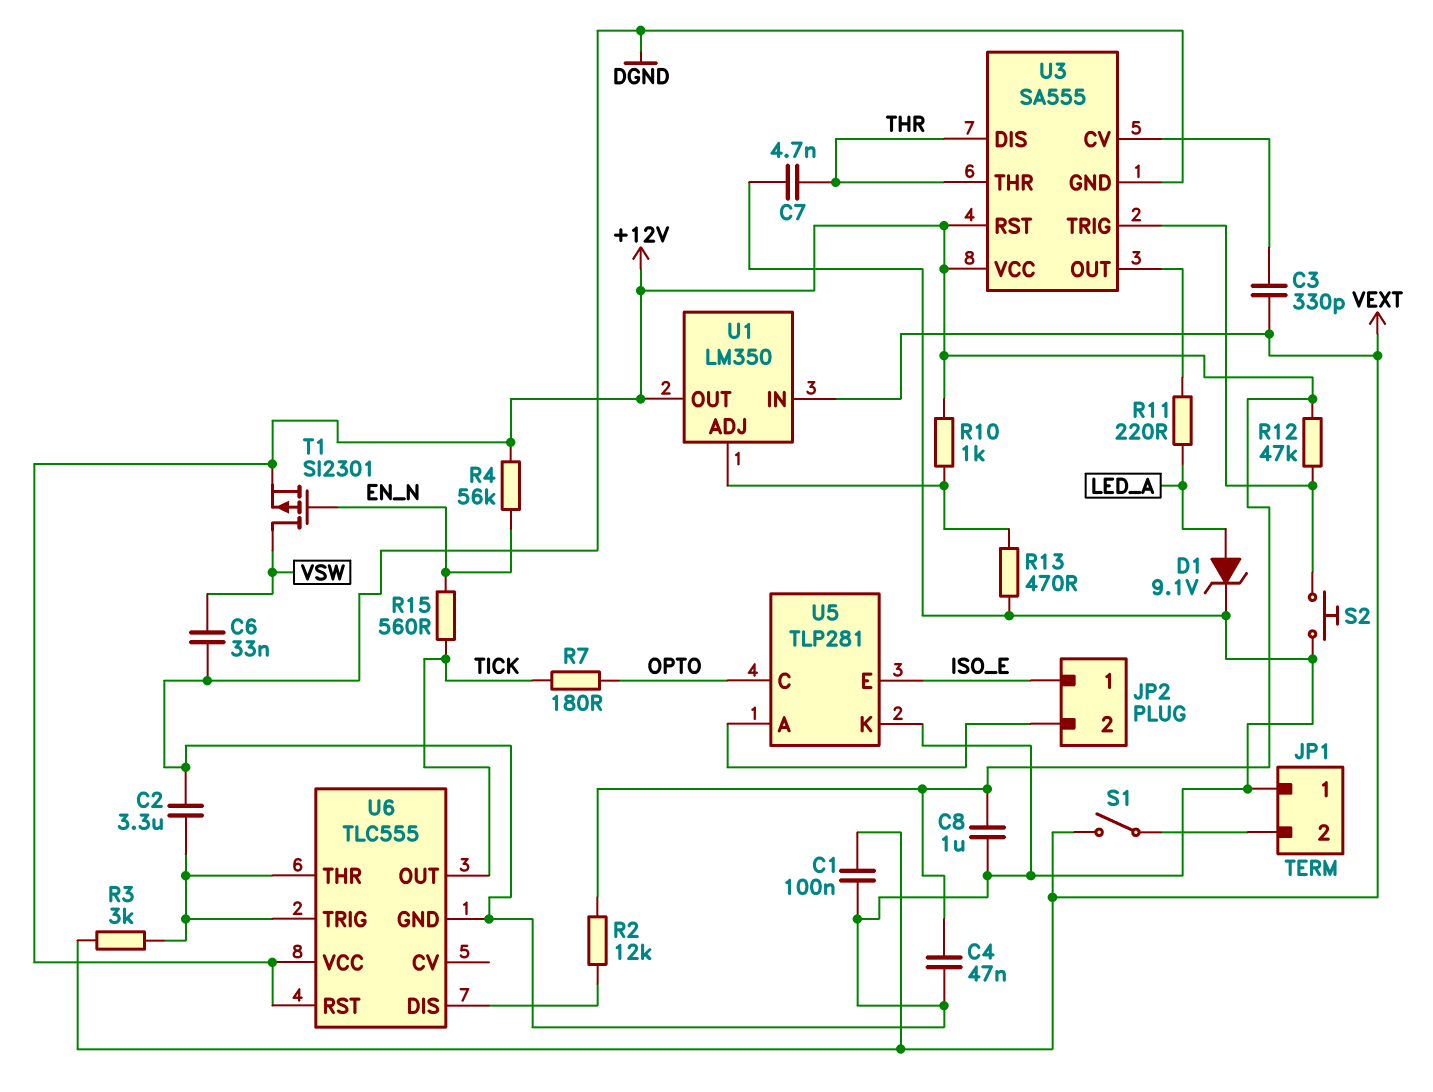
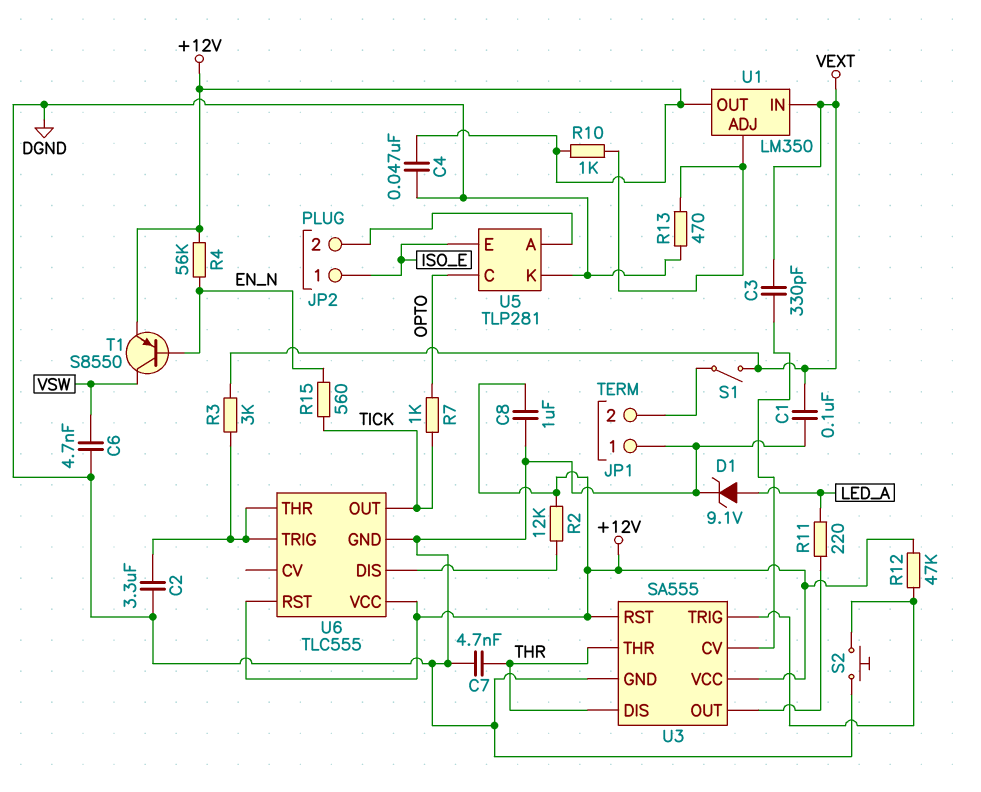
C6: 33nF (DGND, VSW) -> 4.7nF (DGND, VSW)
R7: 180 (OPTO, TICK) -> 1k (OPTO, TICK)
T1: PMOS SI2301 (G EN_N, D VSW, S +12V) -> PNP S8550 (B EN_N, C VSW, E +12V)

